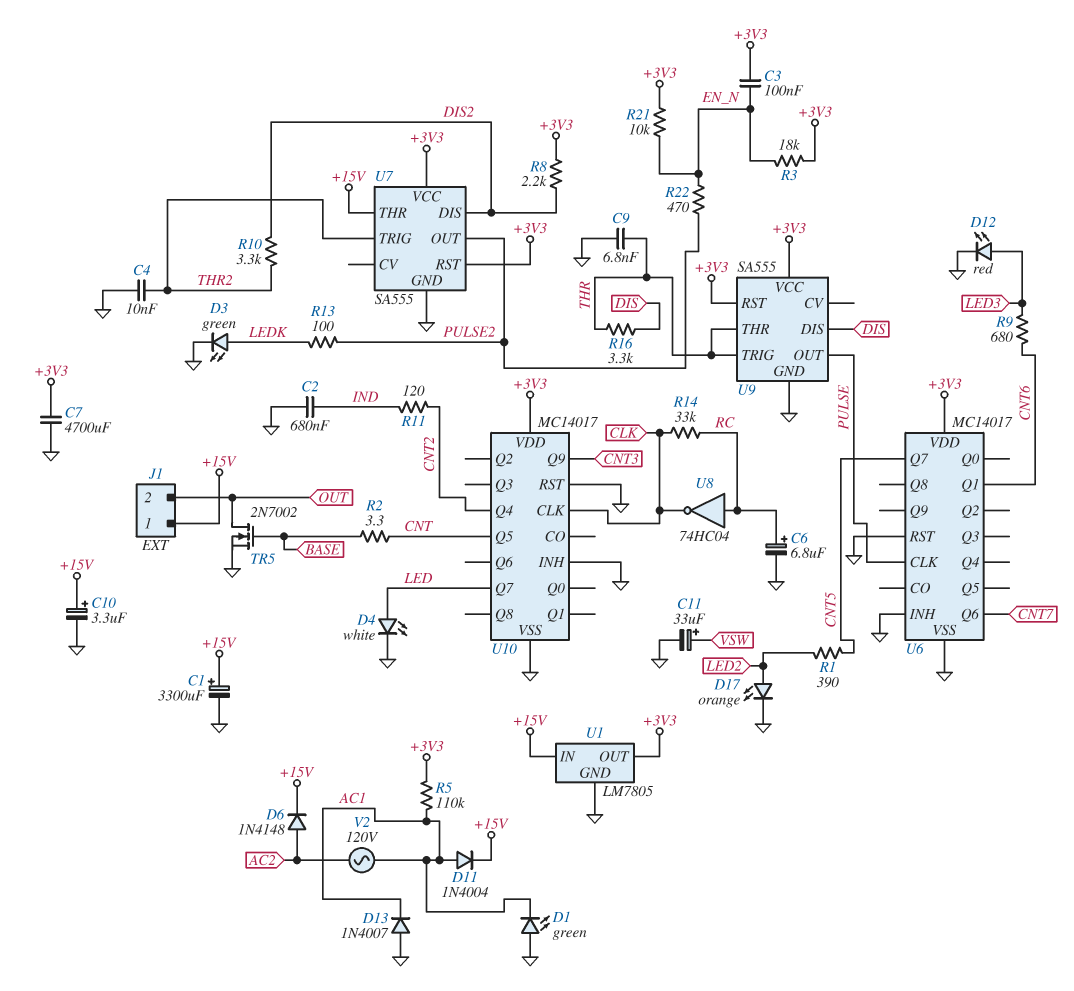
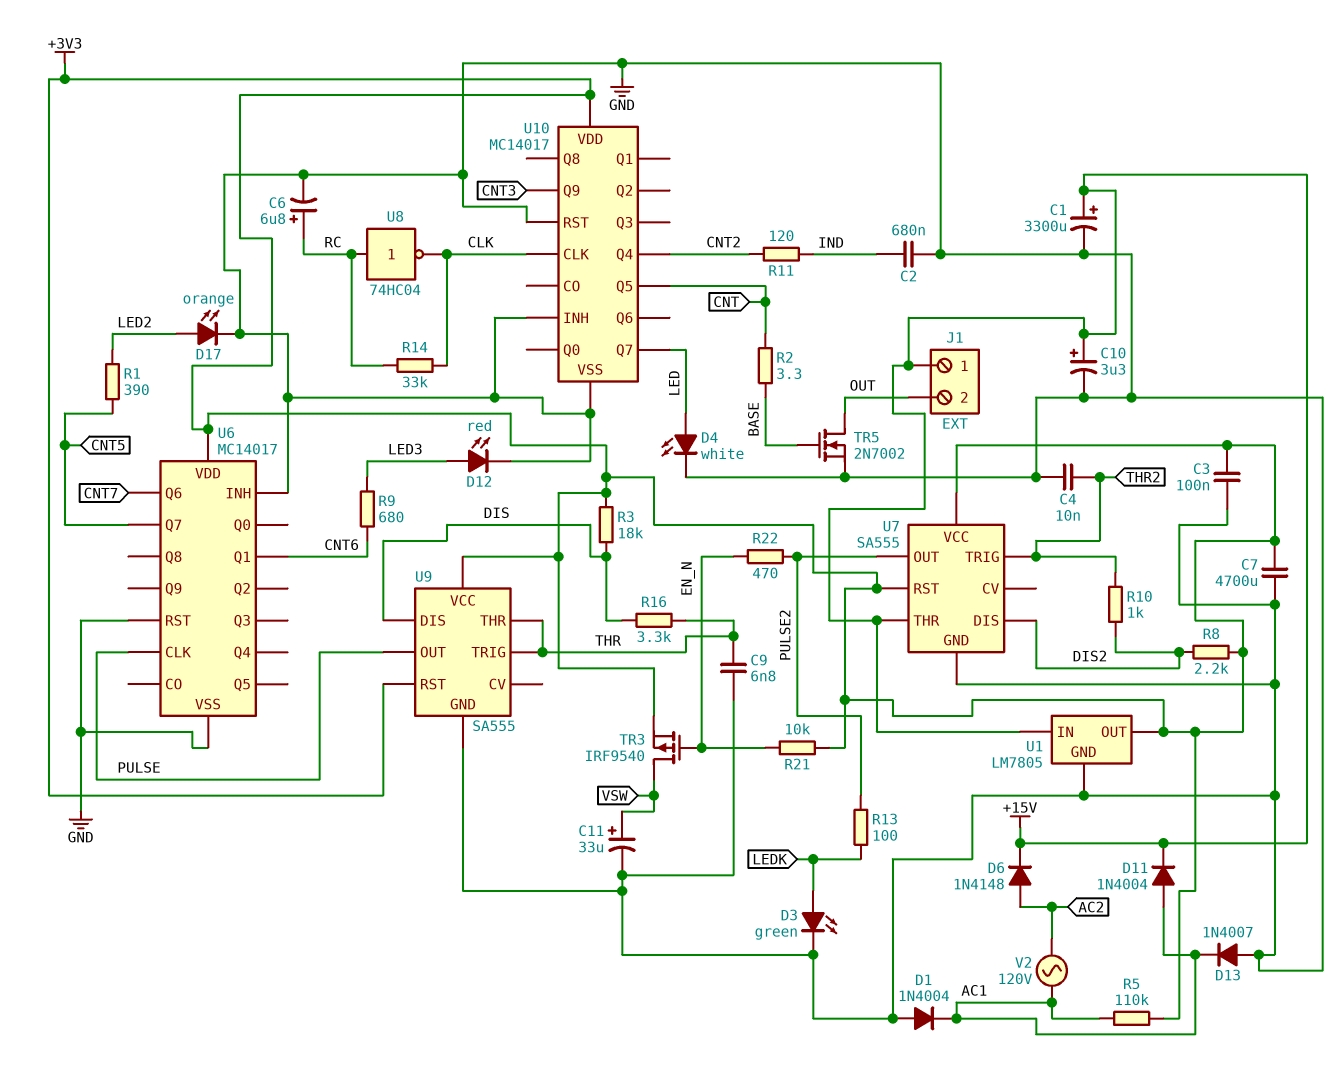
C3: 100nF (+3V3, EN_N) -> 100nF (+3V3, GND)
D1: LED green (A GND, K AC1) -> diode 1N4004 (A GND, K AC1)
R3: 18k (+3V3, EN_N) -> 18k (+3V3, DIS)
R10: 3.3k (DIS2, THR2) -> 1k (DIS2, THR2)
TR3: none -> PMOS IRF9540 (G EN_N, D VSW, S +3V3)

